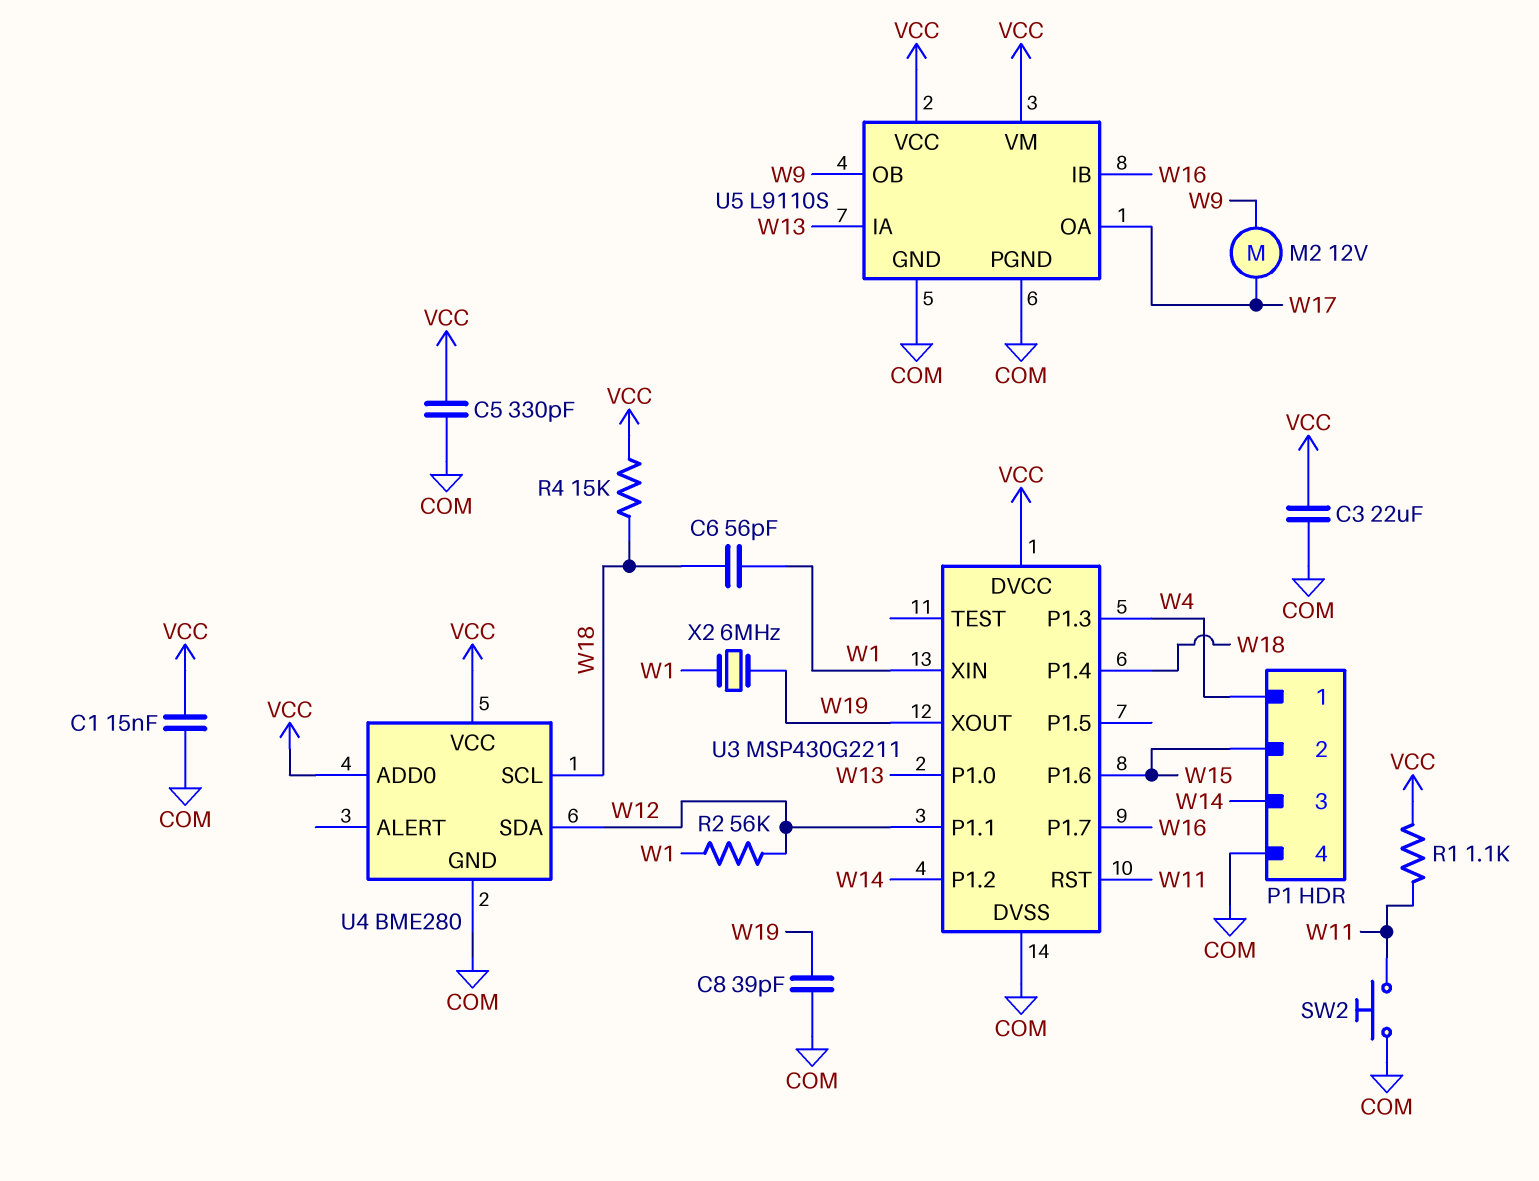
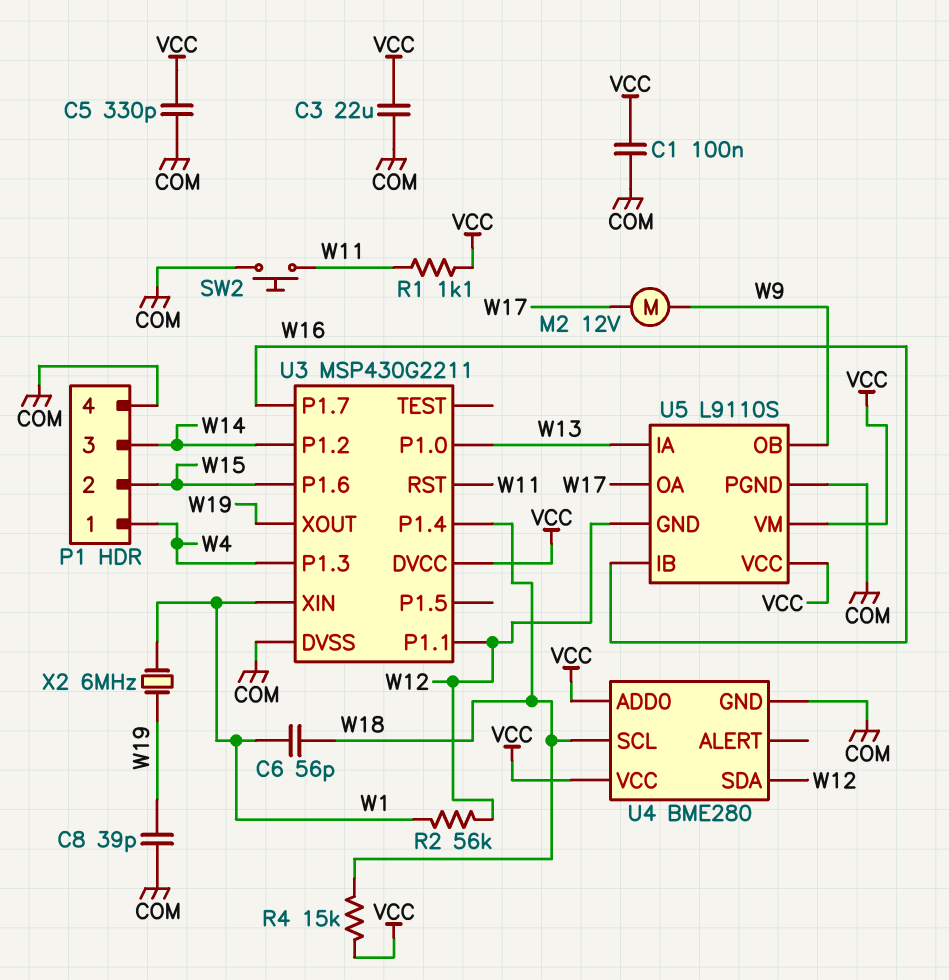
C1: 15nF (COM, VCC) -> 100nF (COM, VCC)
U5 pin GND: COM -> W12

